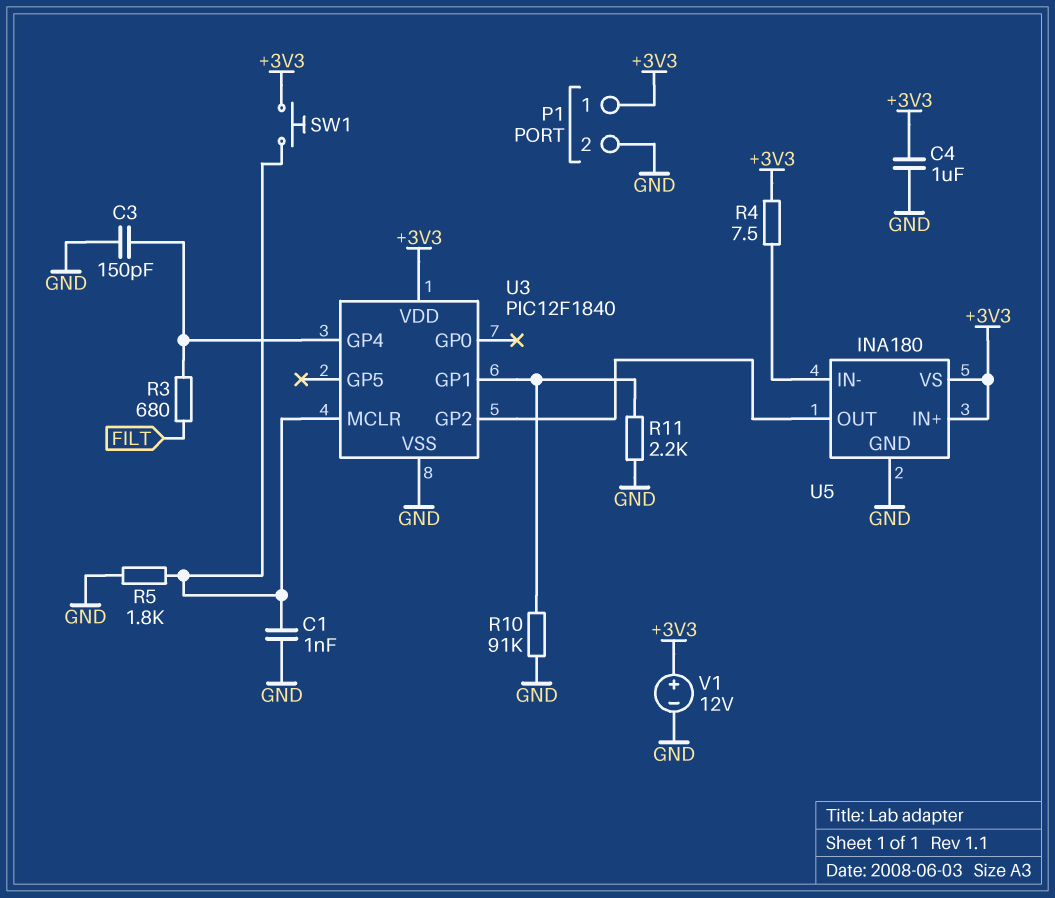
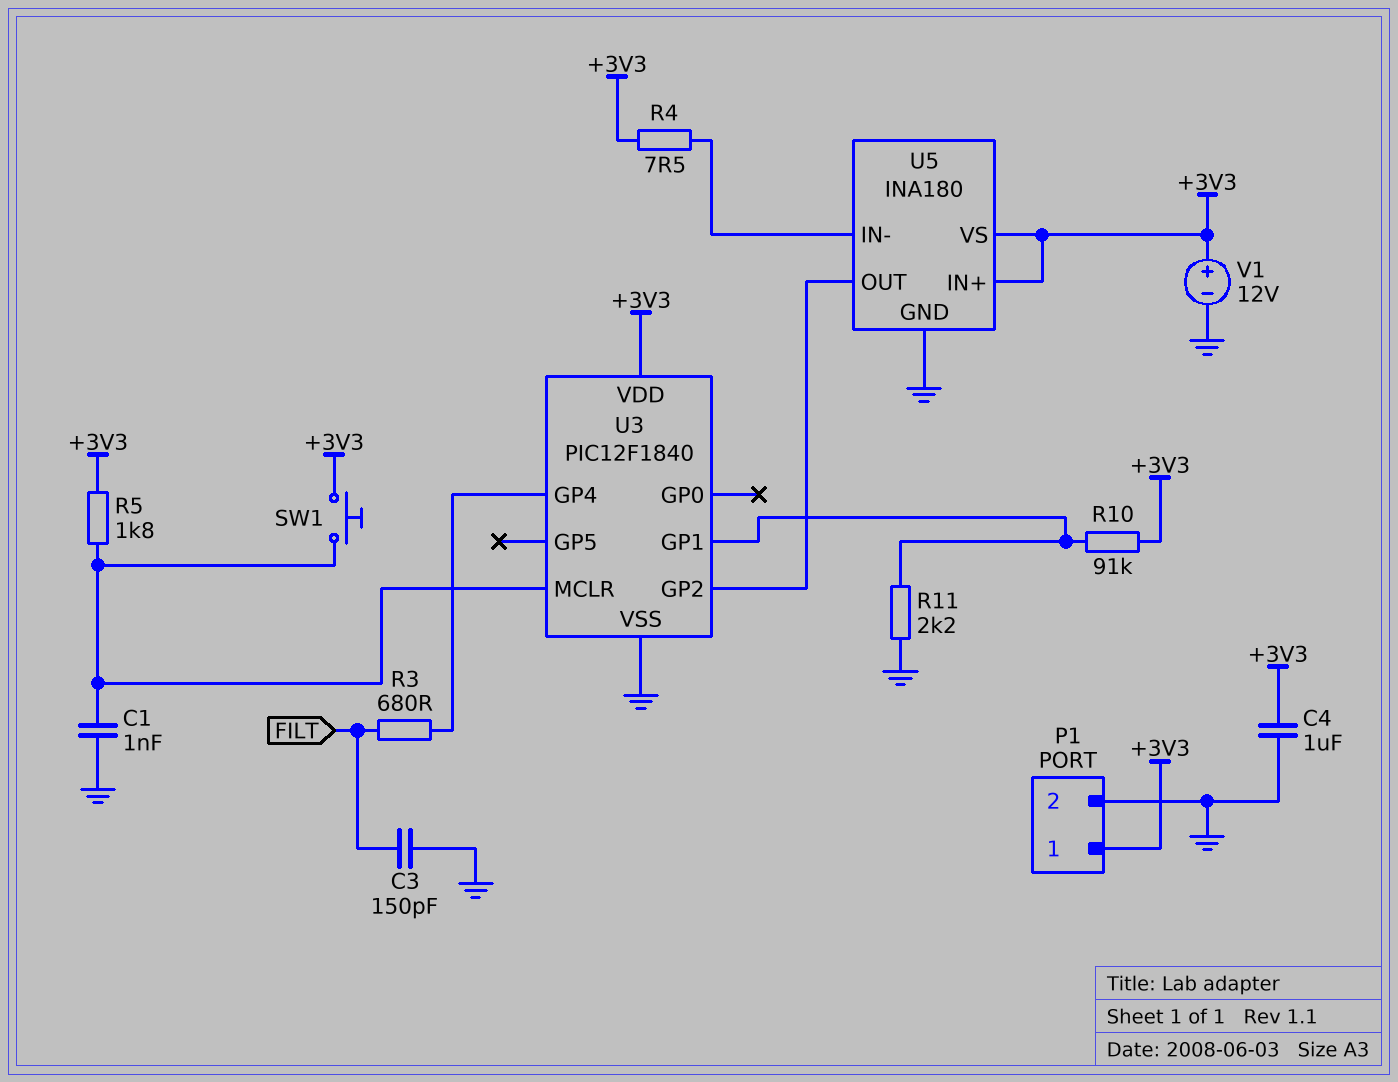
C3: 150pF (GND, U3/GP4) -> 150pF (FILT, GND)
R5: 1.8k (GND, U3/MCLR) -> 1.8k (+3V3, U3/MCLR)
R10: 91k (GND, U3/GP1) -> 91k (+3V3, U3/GP1)

